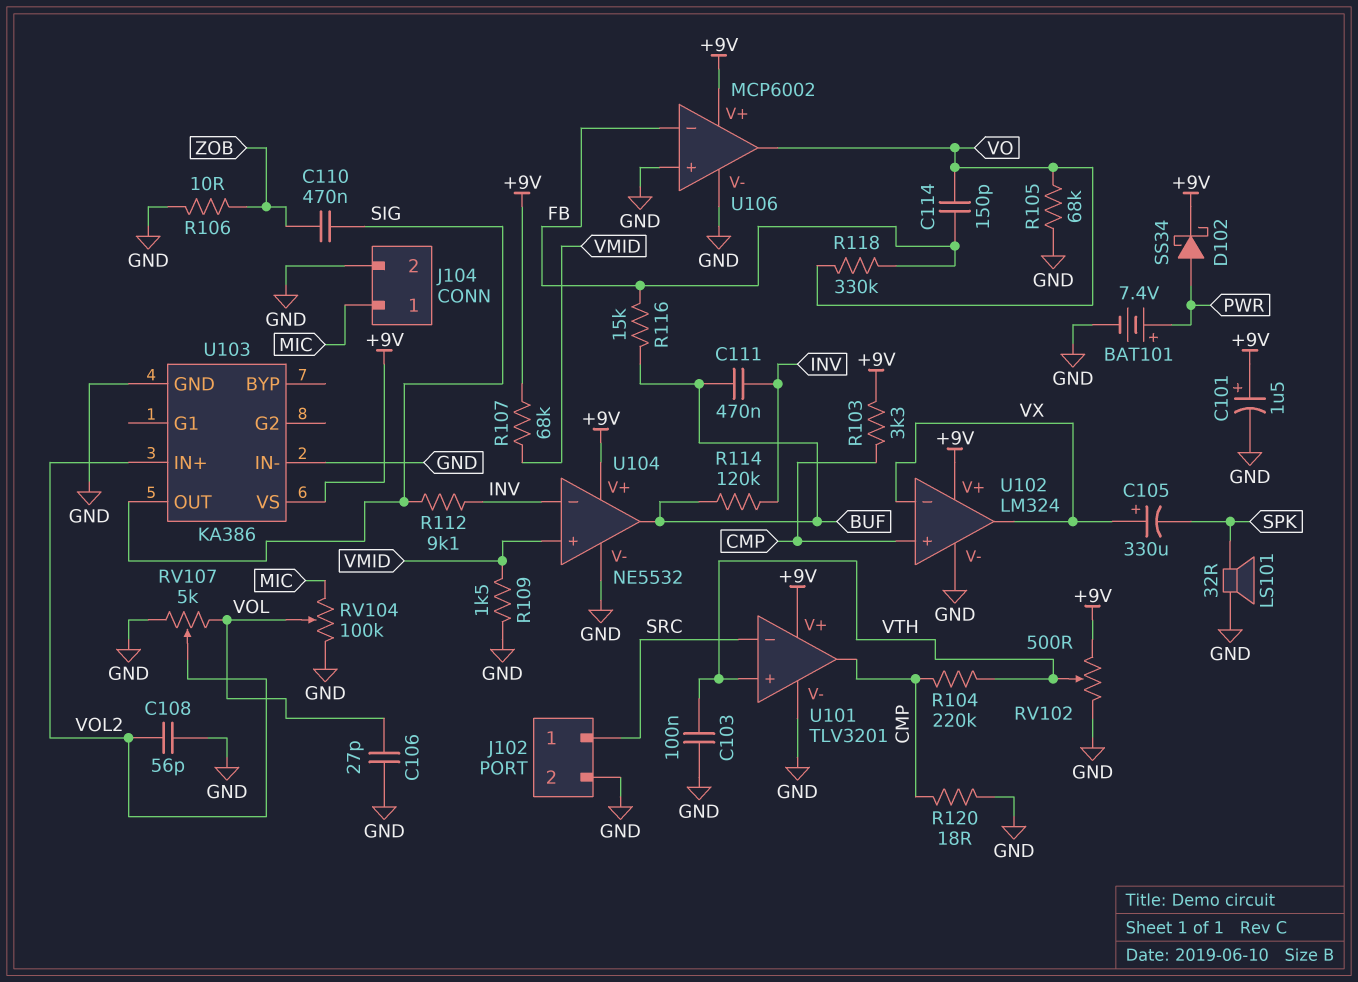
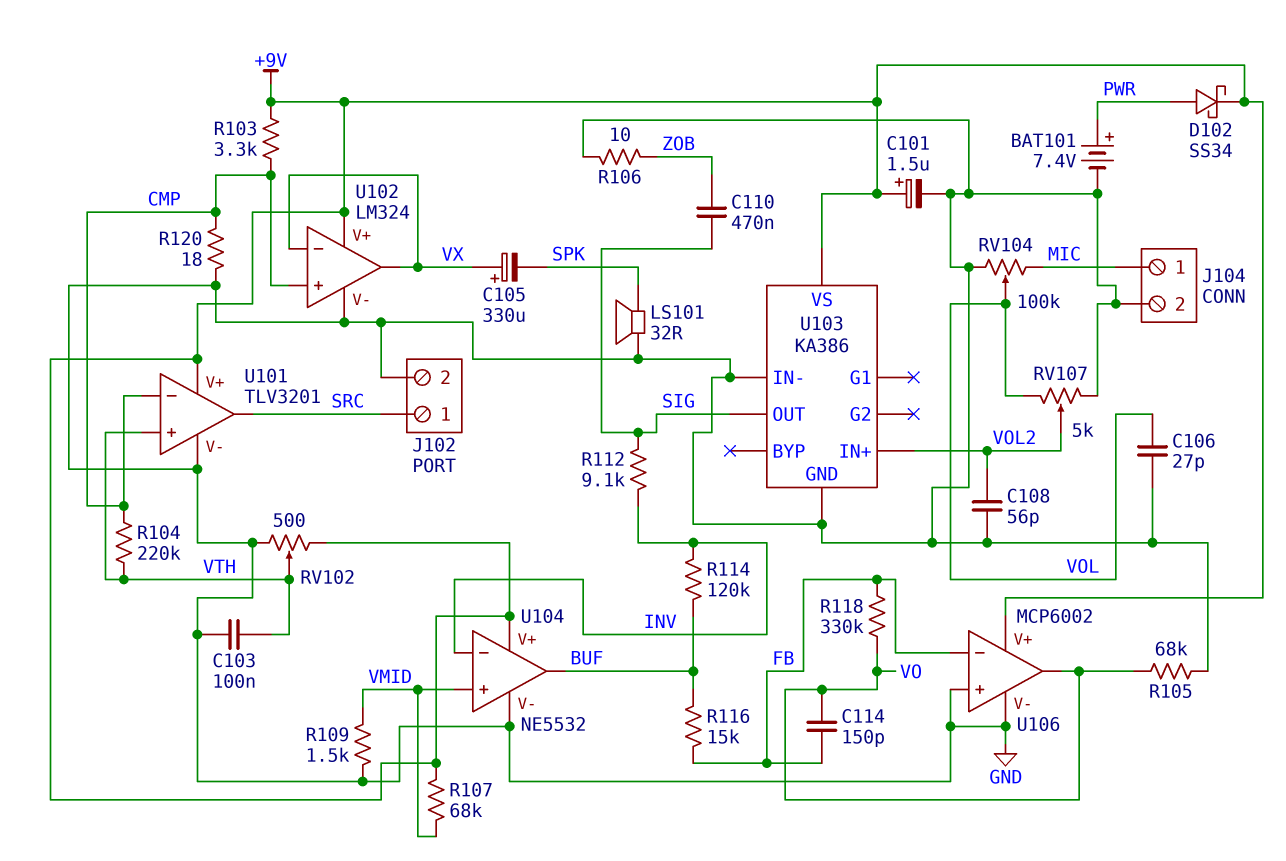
C111: 470nF (BUF, INV) -> none
U101 pin in-: SRC -> CMP
U101 pin out: CMP -> SRC

